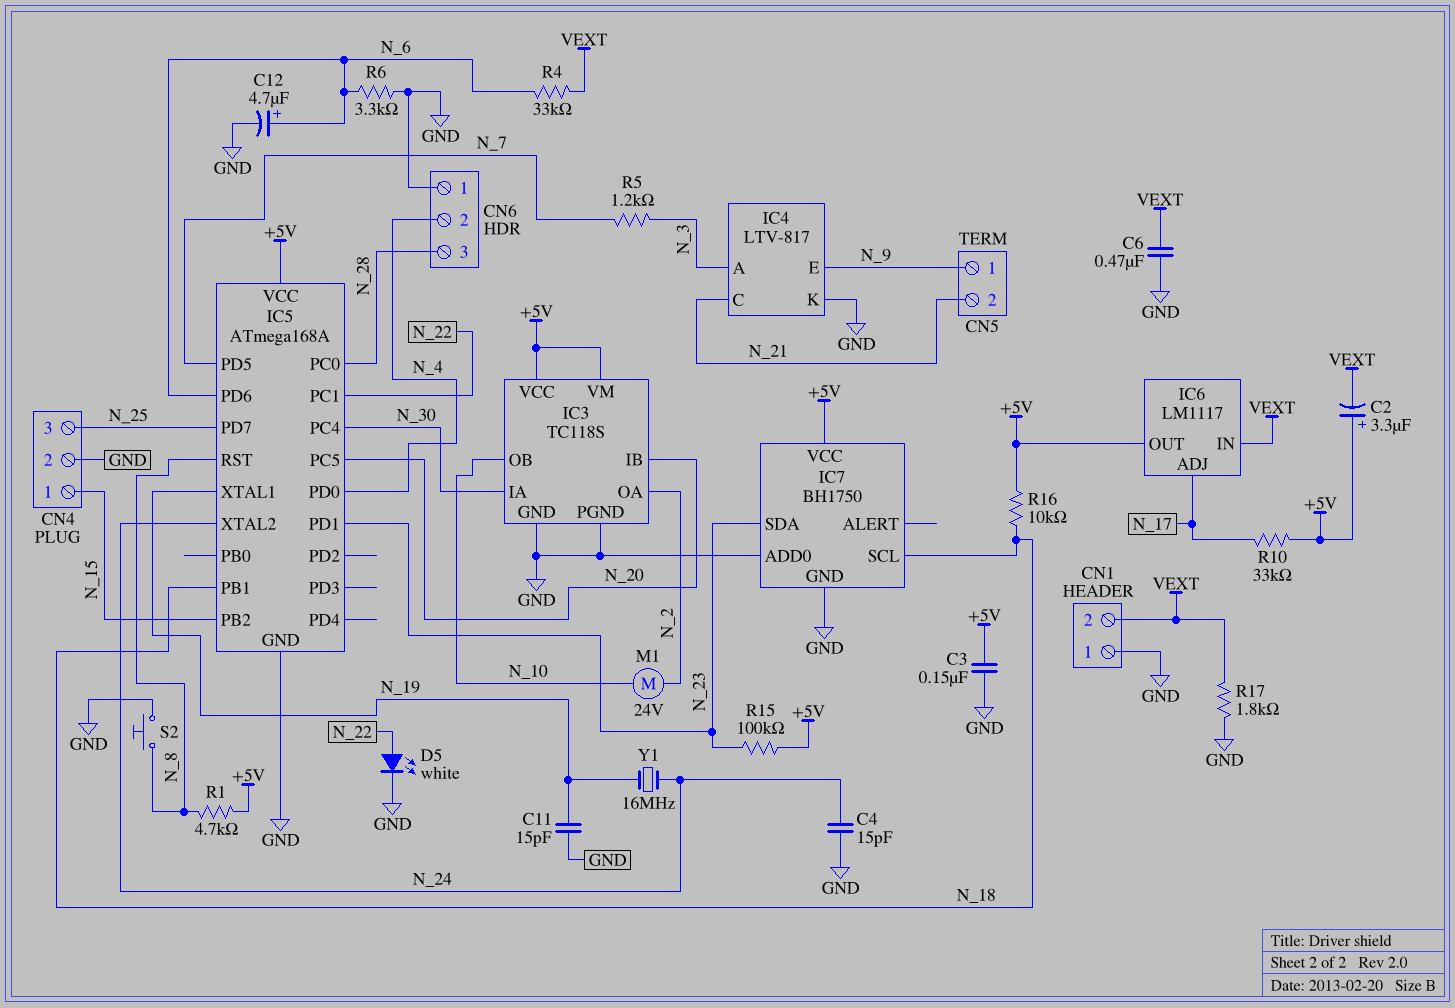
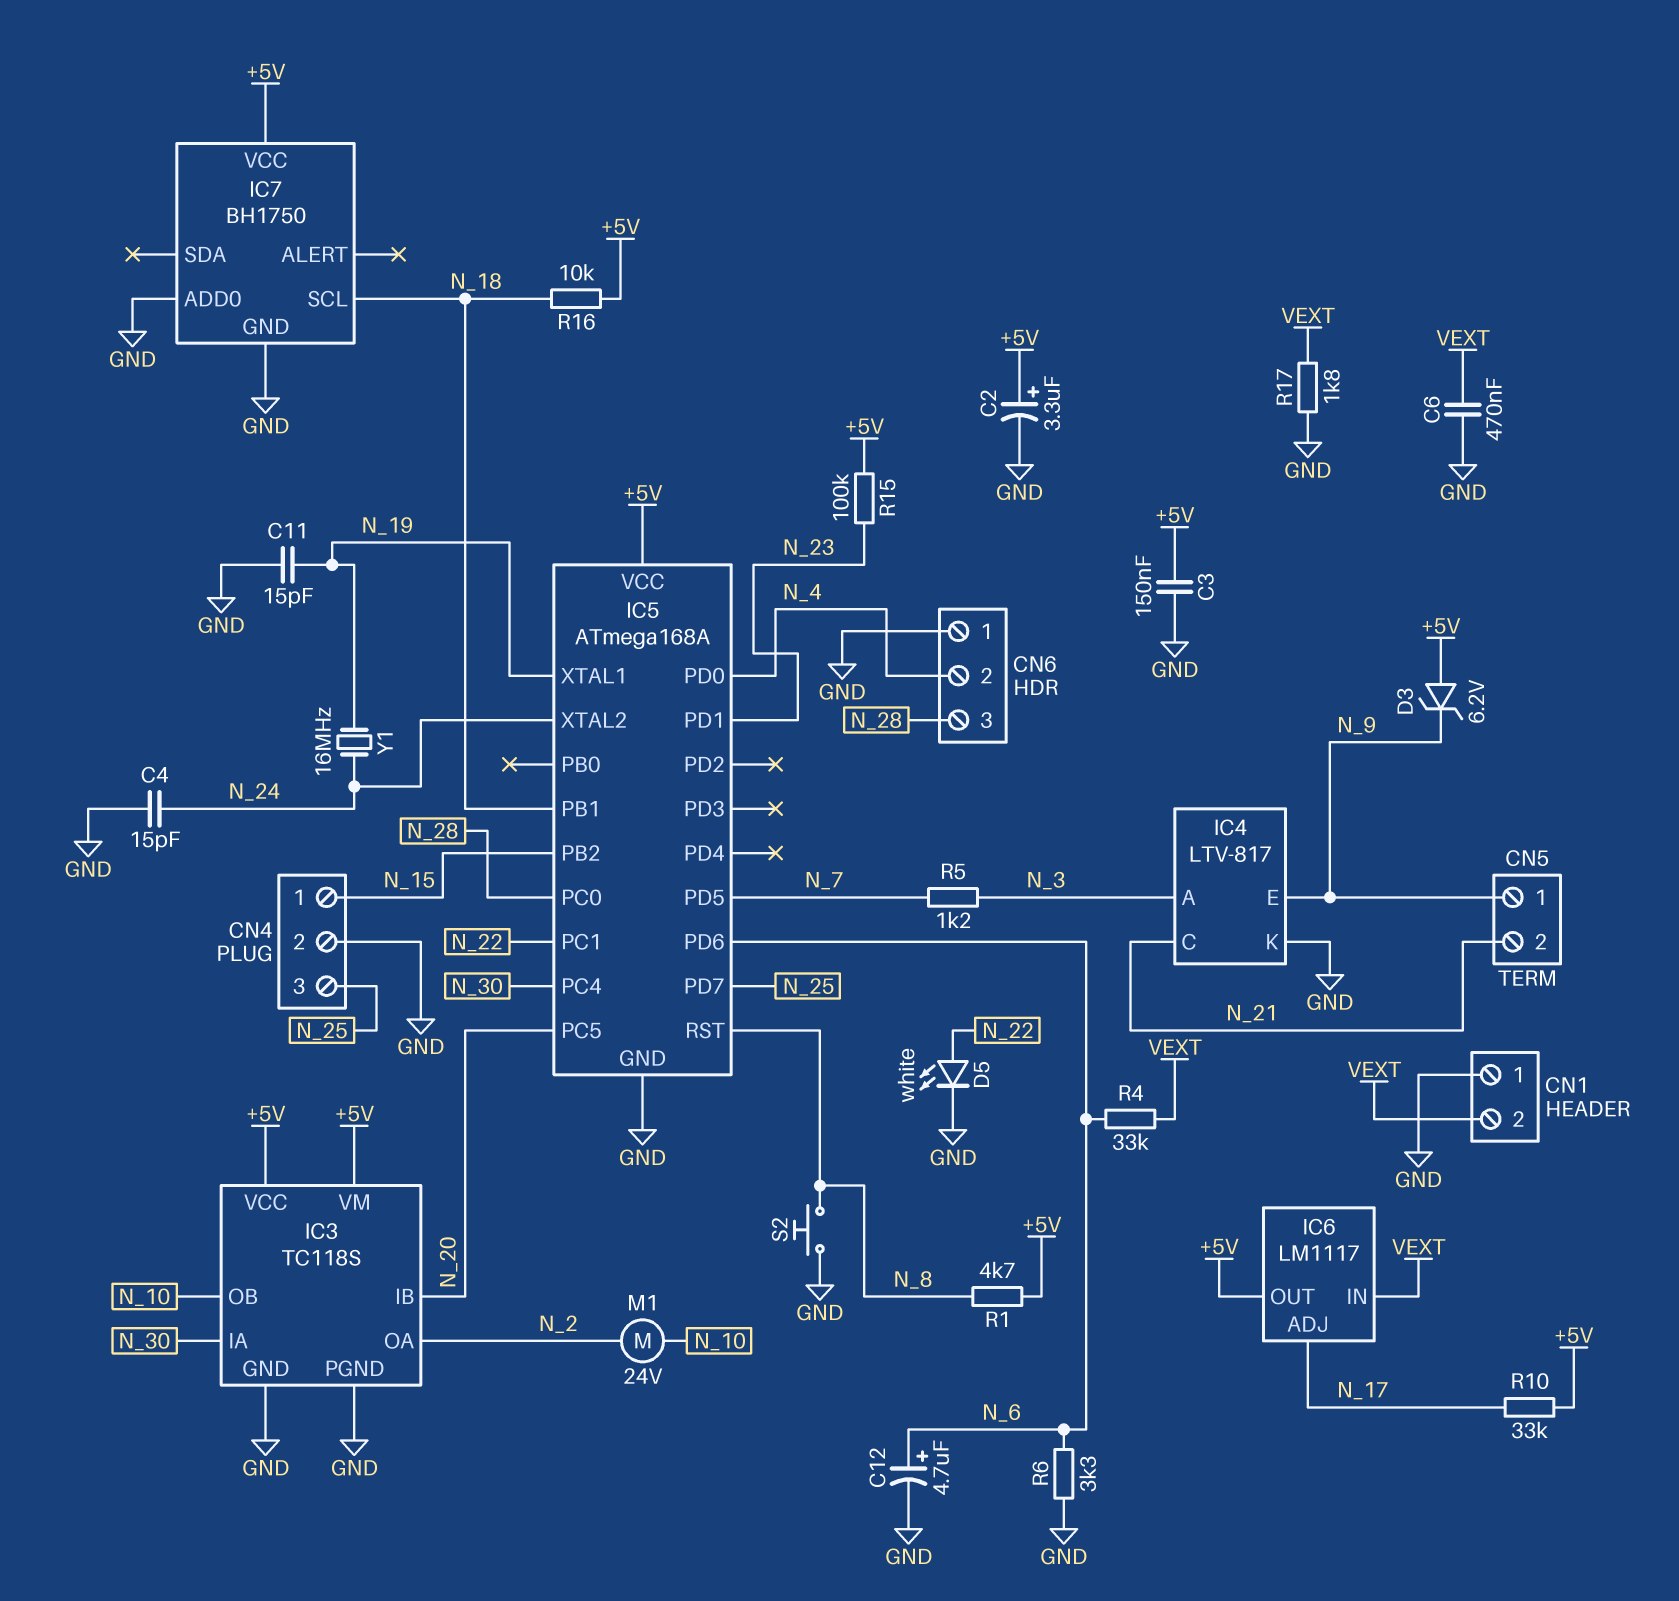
C2: 3.3uF (plus +5V, minus VEXT) -> 3.3uF (plus +5V, minus GND)
D3: none -> zener 6.2V (A +5V, K N_9)
IC7 pin SDA: N_23 -> none

